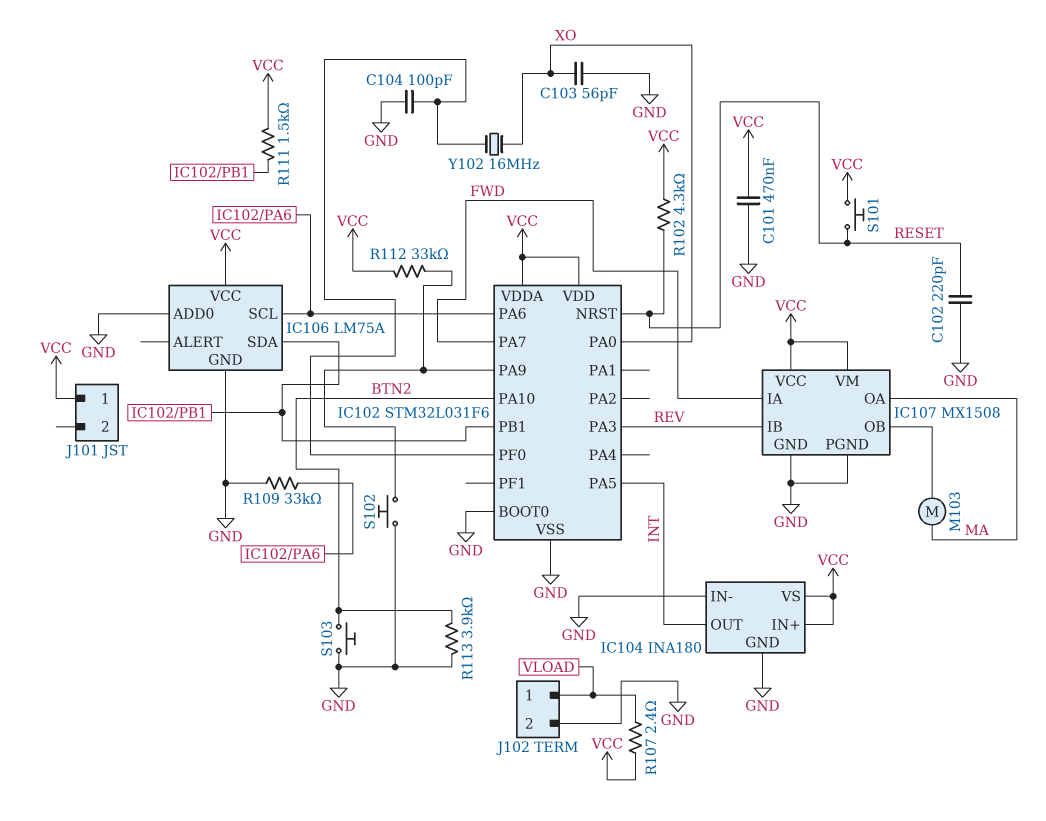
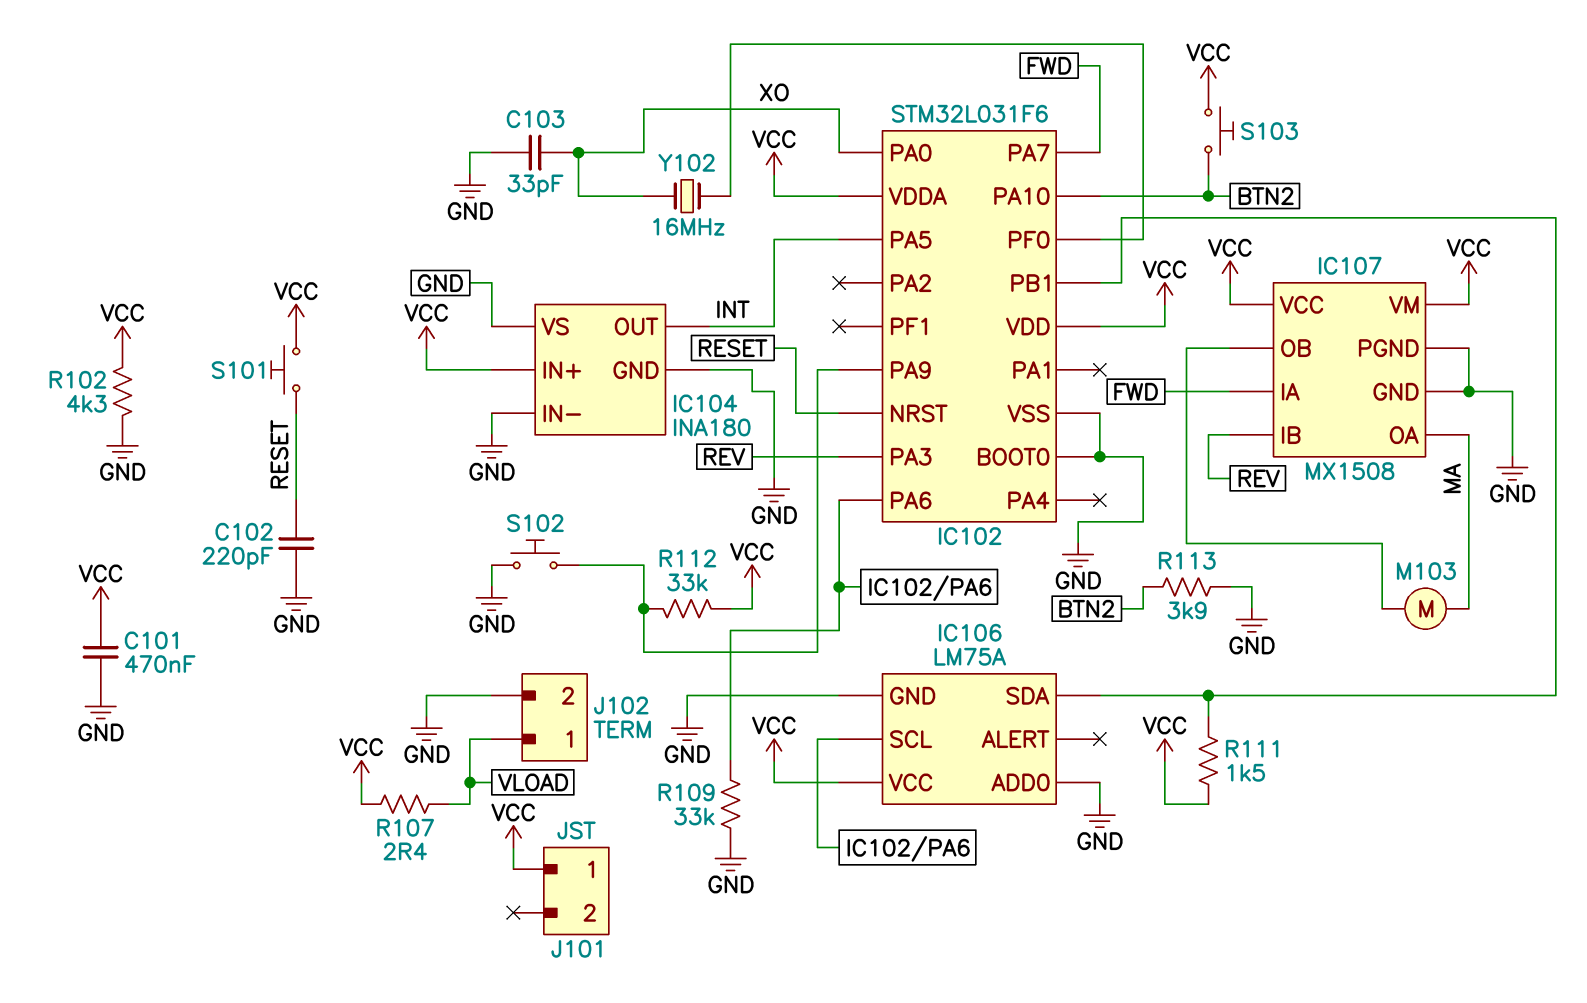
C103: 56pF (GND, XO) -> 33pF (GND, XO)
C104: 100pF (GND, IC102/PF0) -> none
IC104 pin VS: VCC -> GND
R102: 4.3k (RESET, VCC) -> 4.3k (GND, VCC)
S103: button (BTN2, GND) -> button (BTN2, VCC)

